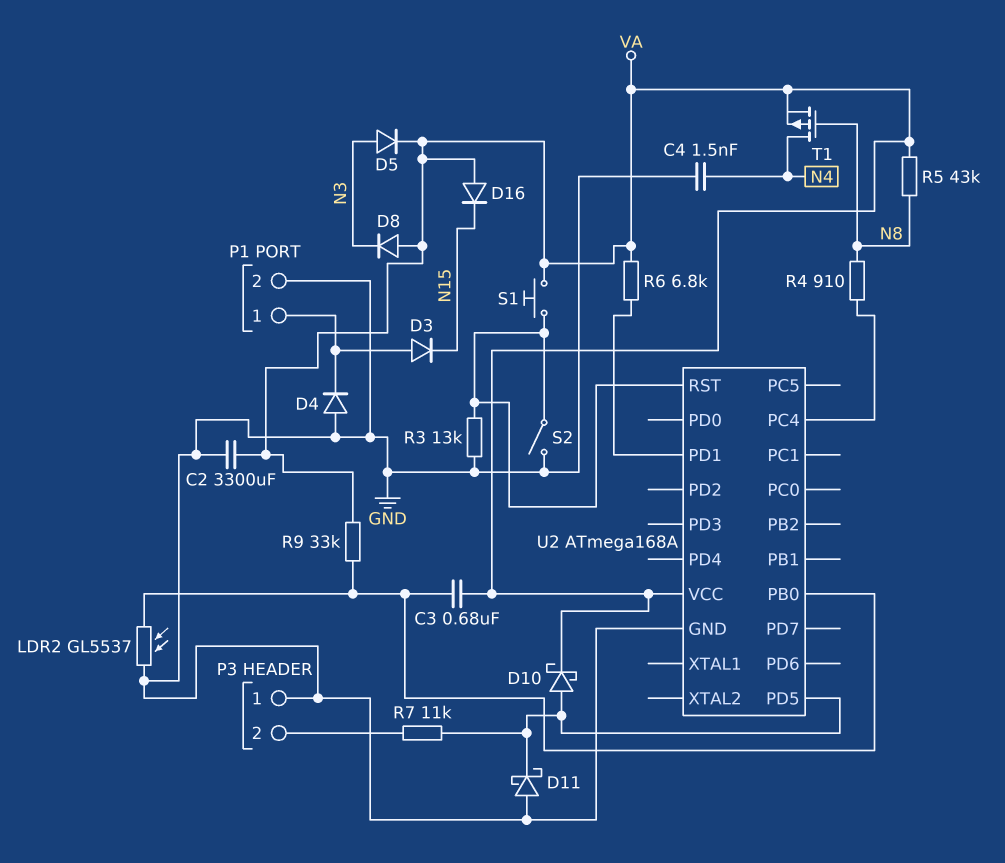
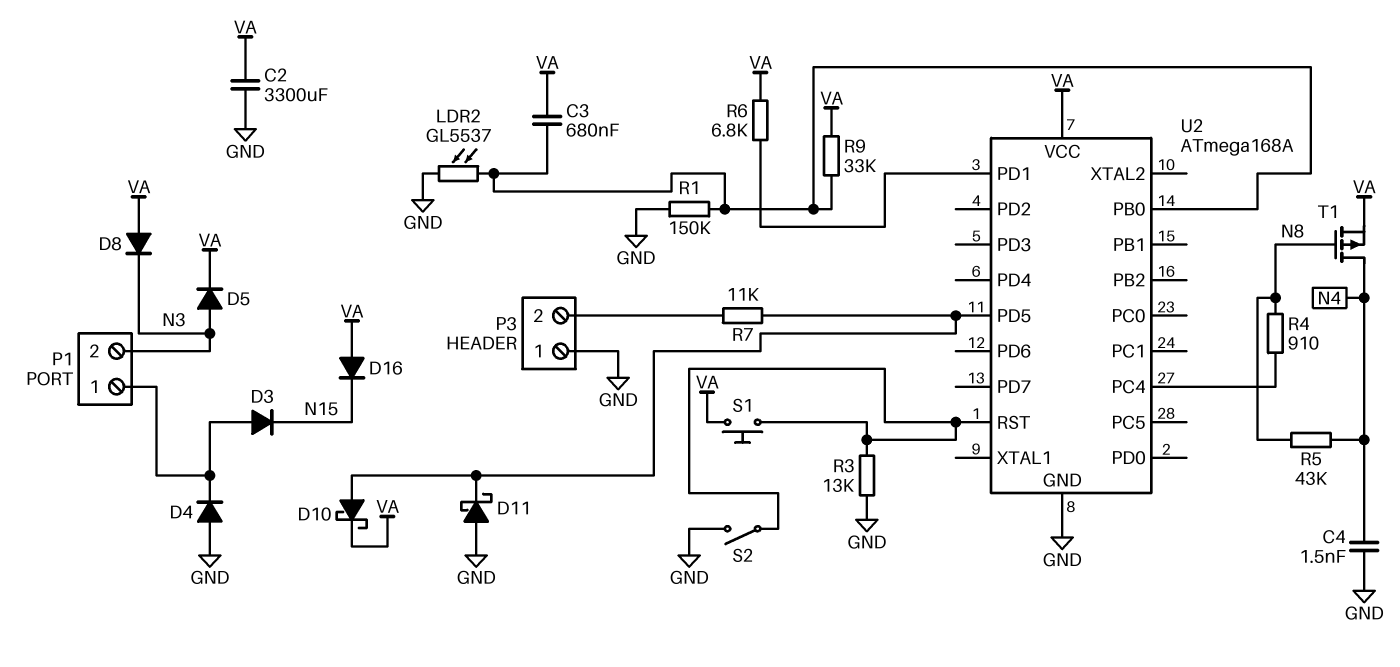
P1 pin 2: GND -> N3
R1: none -> 150k (GND, U2/PB0)
R5: 43k (N8, VA) -> 43k (N4, N8)

